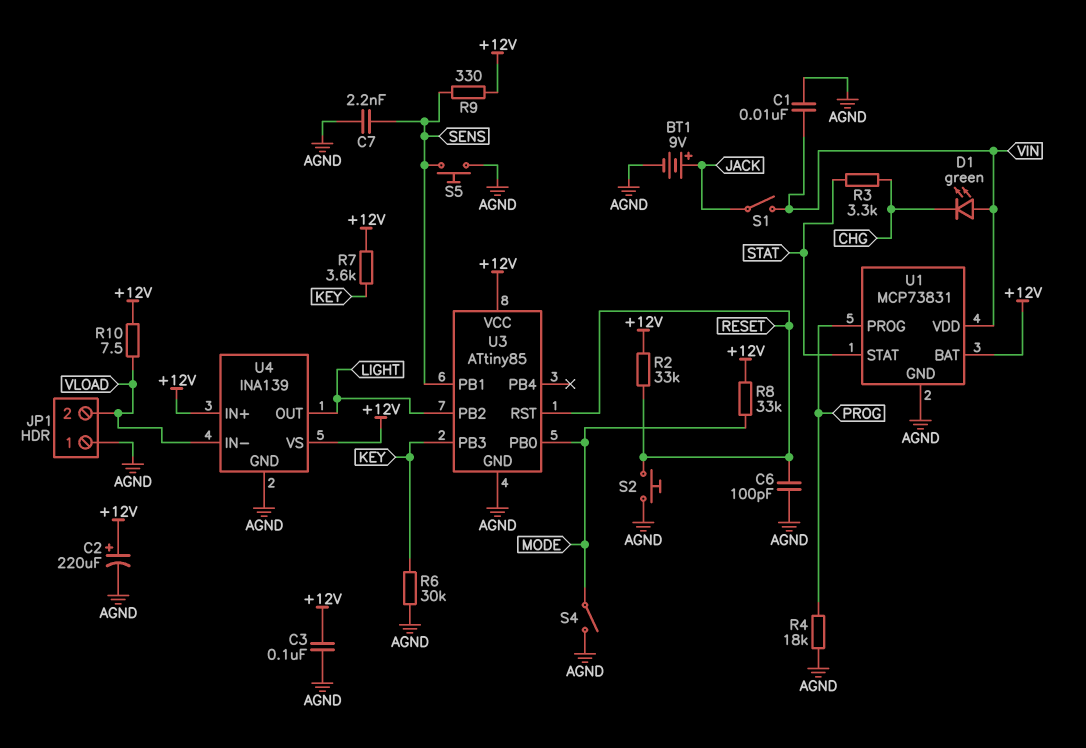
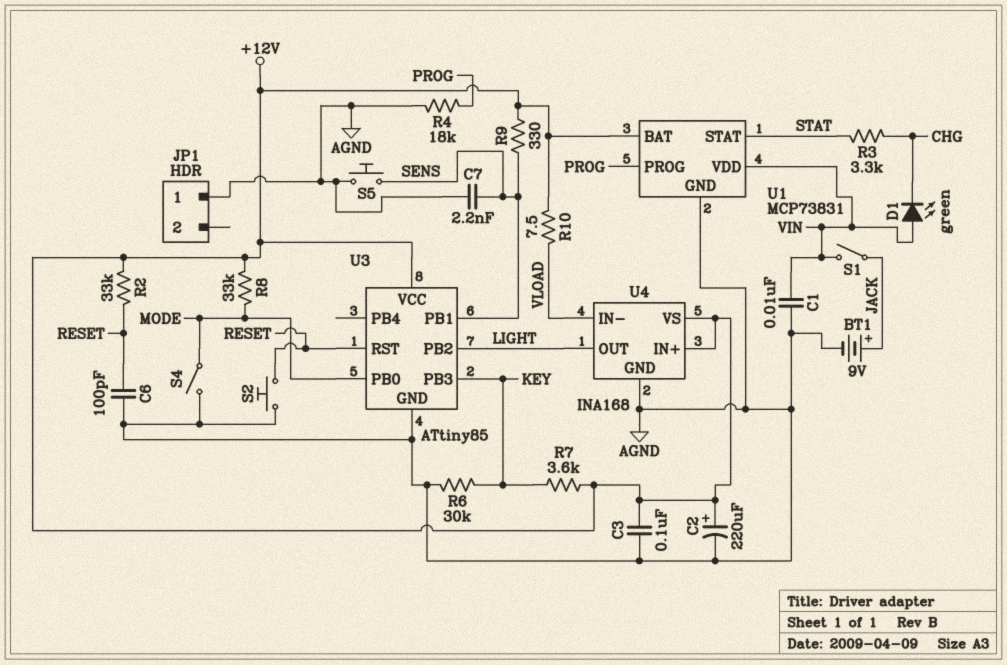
JP1 pin 2: VLOAD -> none
U4: INA139 -> INA168

